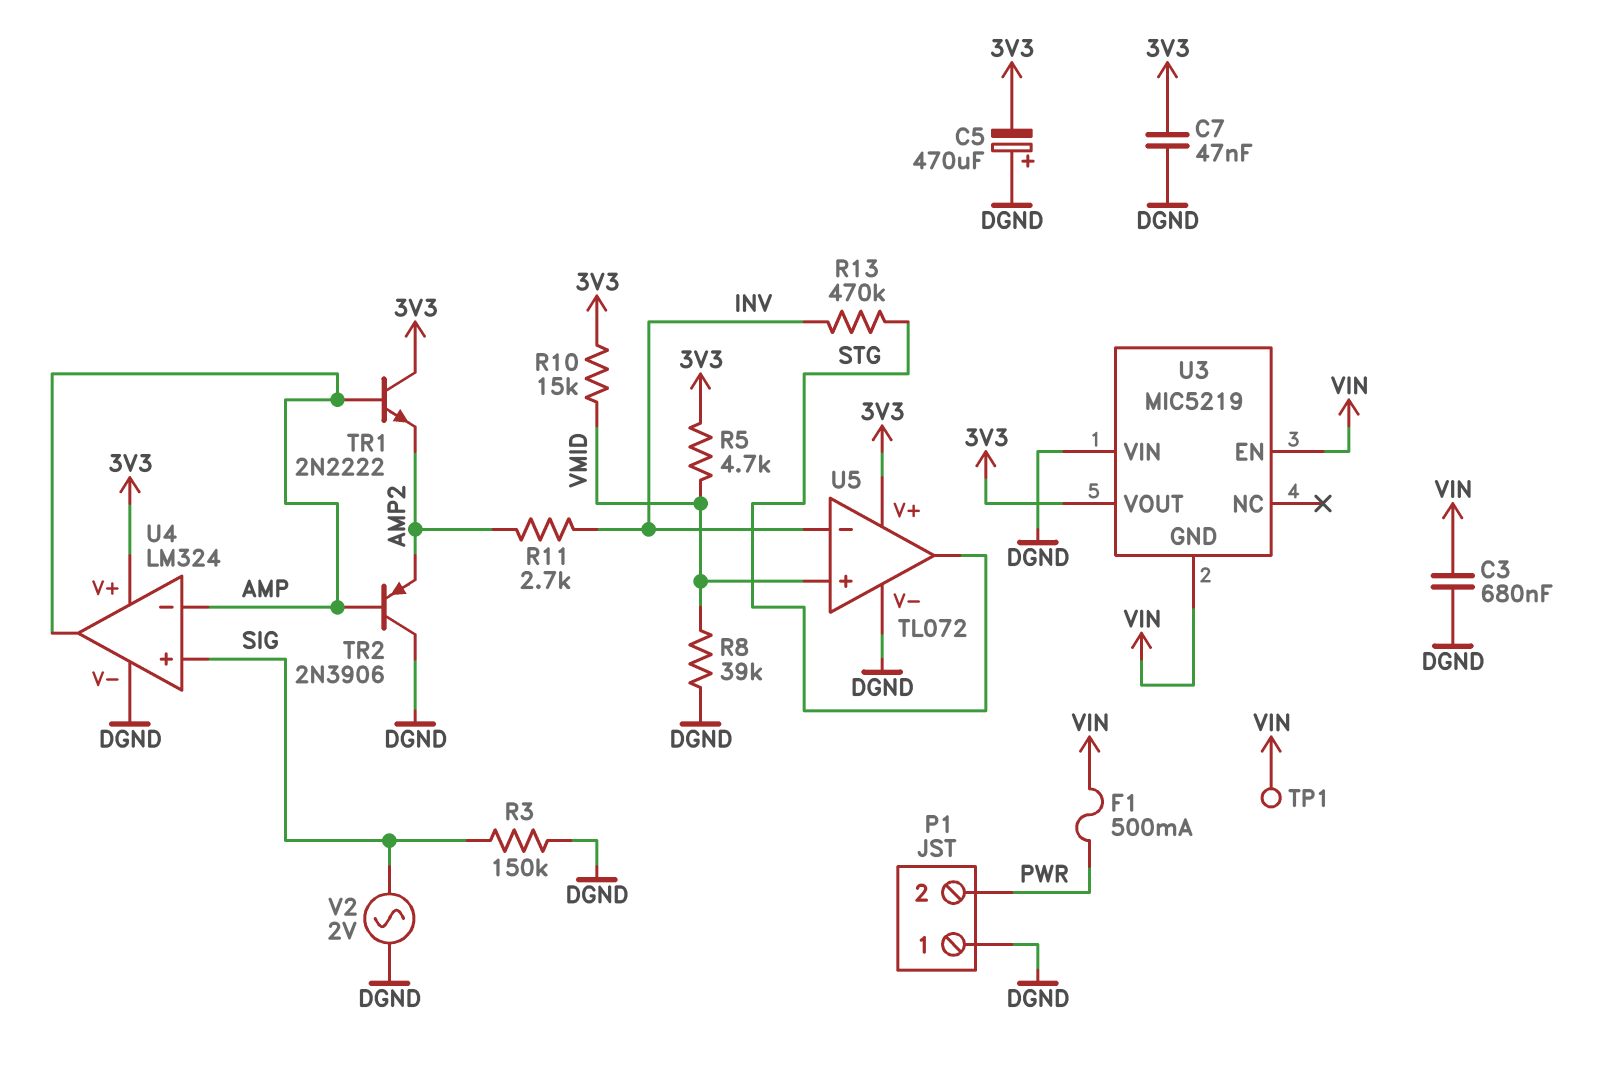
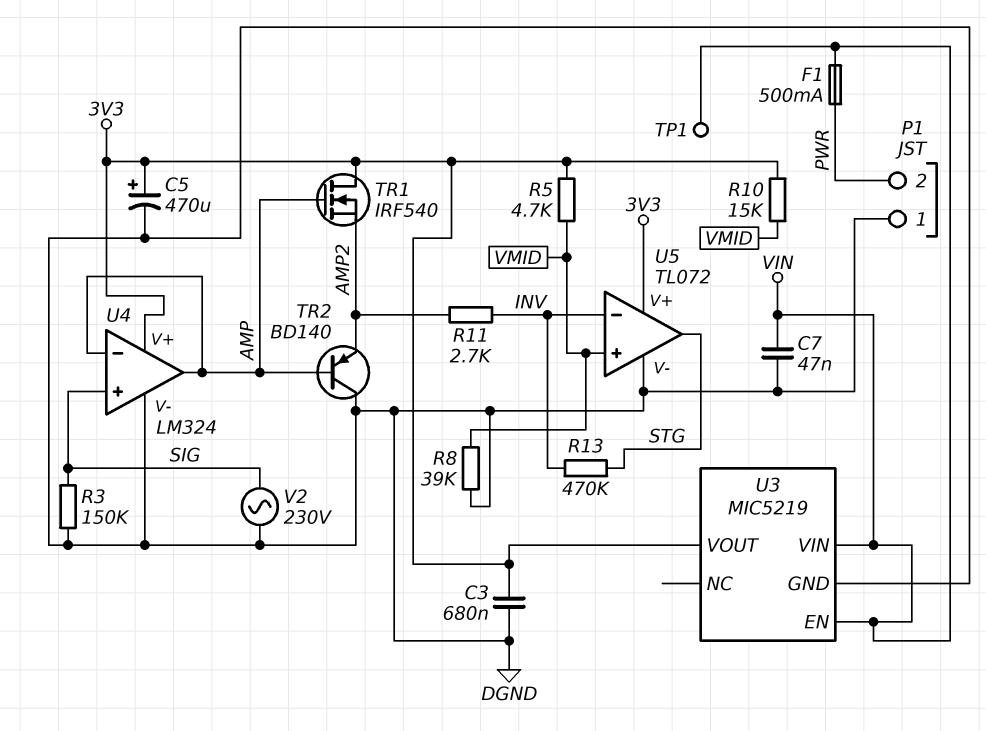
C3: 680nF (DGND, VIN) -> 680nF (3V3, DGND)
C5: 470uF (plus DGND, minus 3V3) -> 470uF (plus 3V3, minus DGND)
C7: 47nF (3V3, DGND) -> 47nF (DGND, VIN)
TR1: NPN 2N2222 (B AMP, C 3V3, E AMP2) -> NMOS IRF540 (G AMP, D 3V3, S AMP2)
TR2: PNP 2N3906 (B AMP, C DGND, E AMP2) -> PNP BD140 (B AMP, C DGND, E AMP2)
U3 pin GND: VIN -> DGND
U3 pin VIN: DGND -> VIN
V2: AC 2V (DGND, SIG) -> AC 230V (DGND, SIG)

